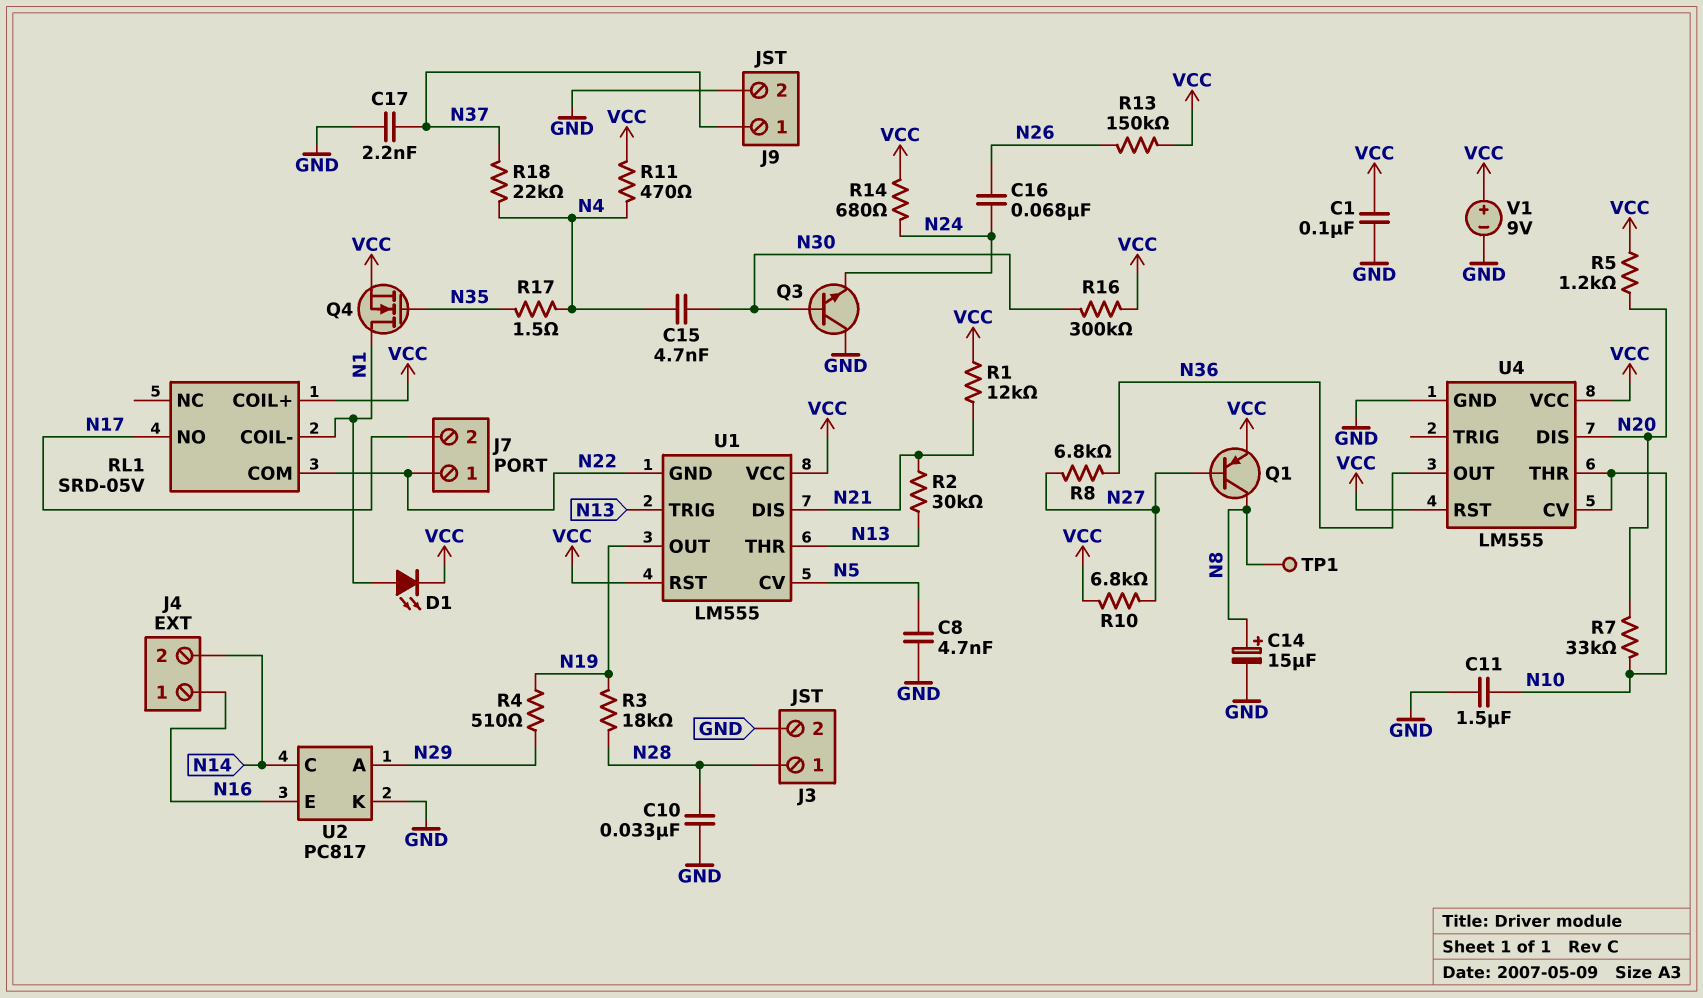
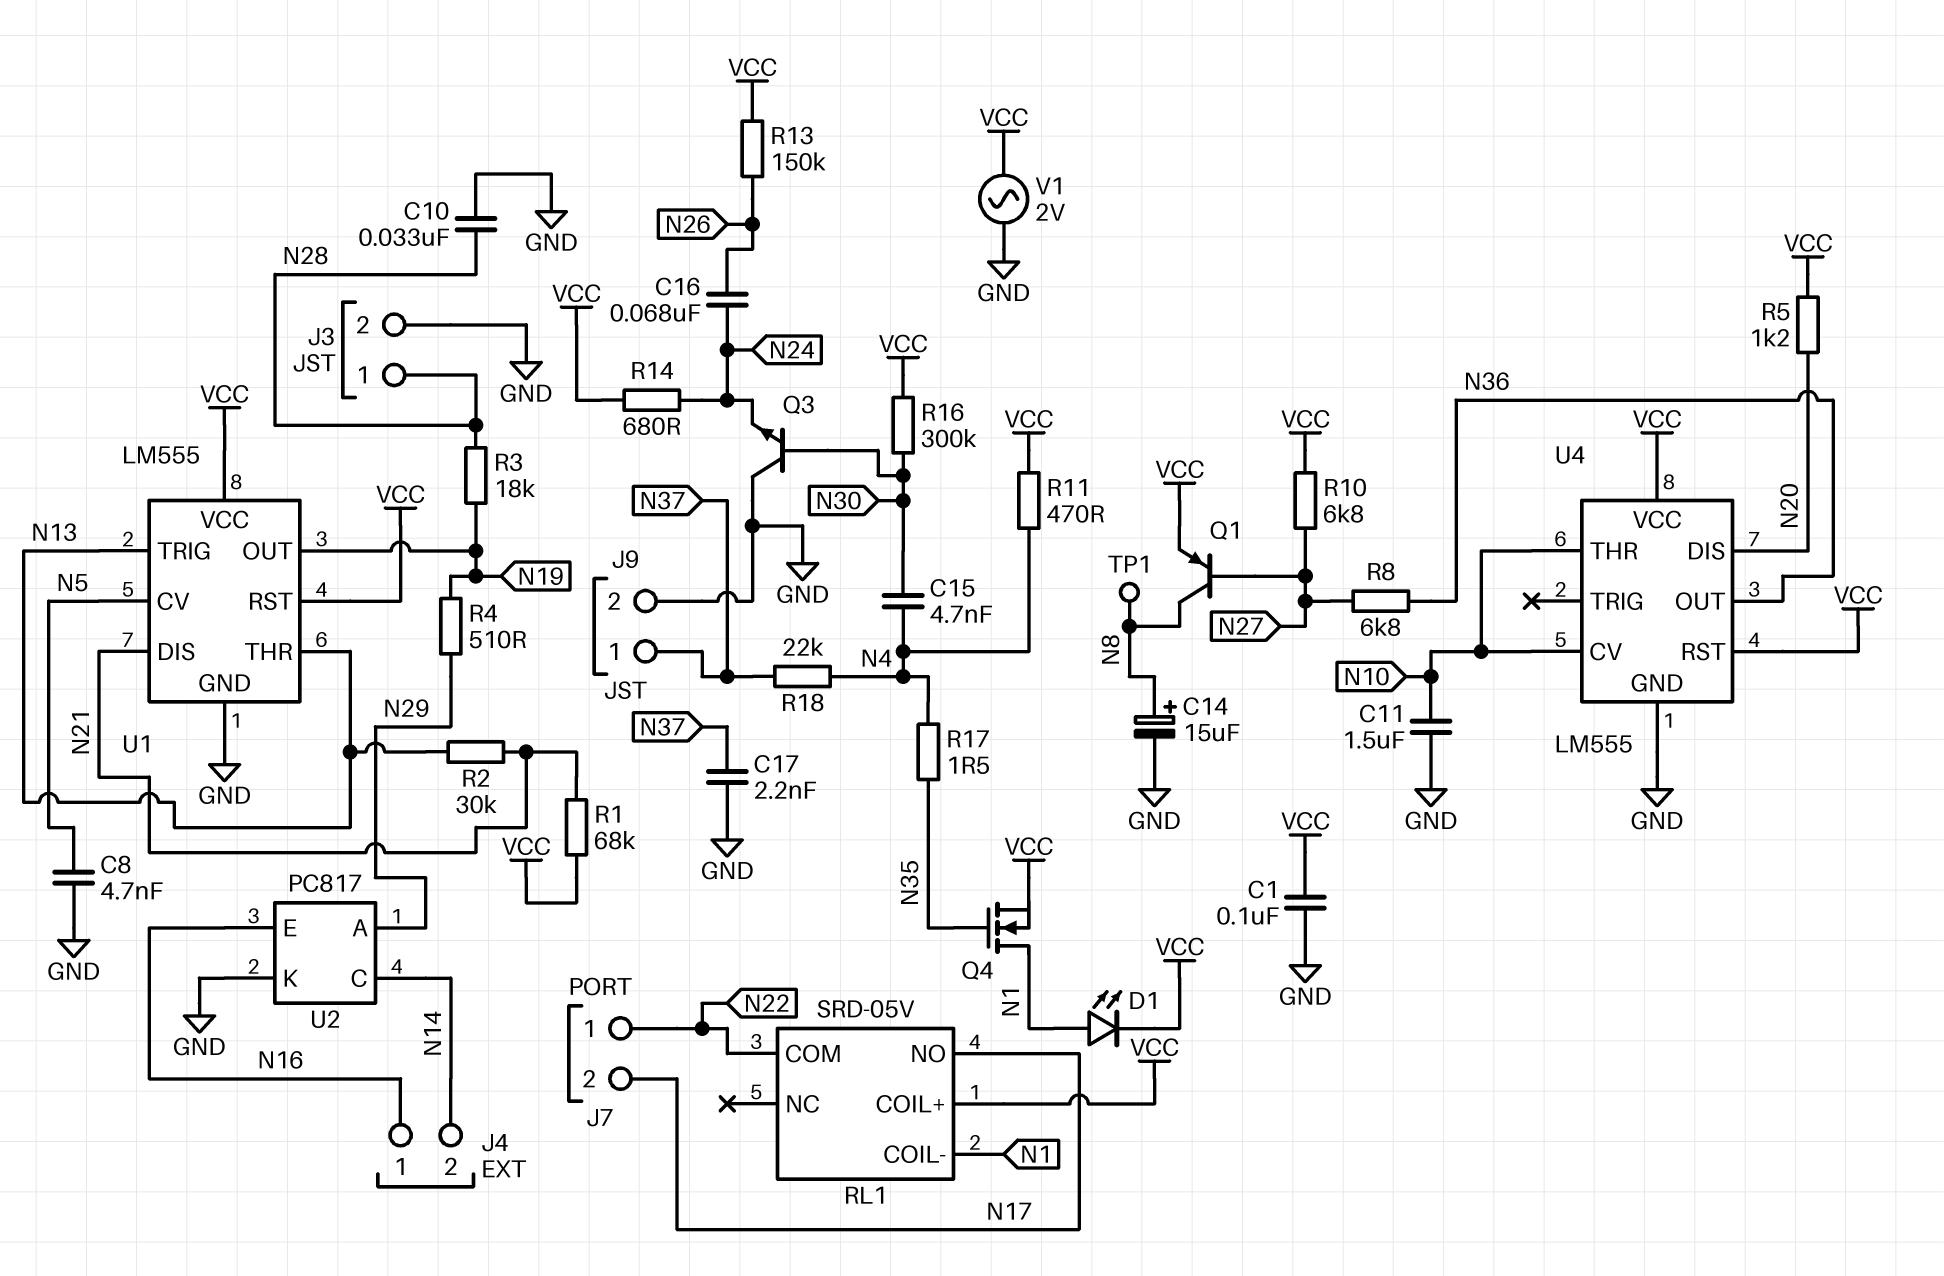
R1: 12k (N21, VCC) -> 68k (N21, VCC)
R7: 33k (N10, N20) -> none
U1 pin GND: N22 -> GND
V1: 9V (plus VCC, minus GND) -> AC 2V (GND, VCC)

